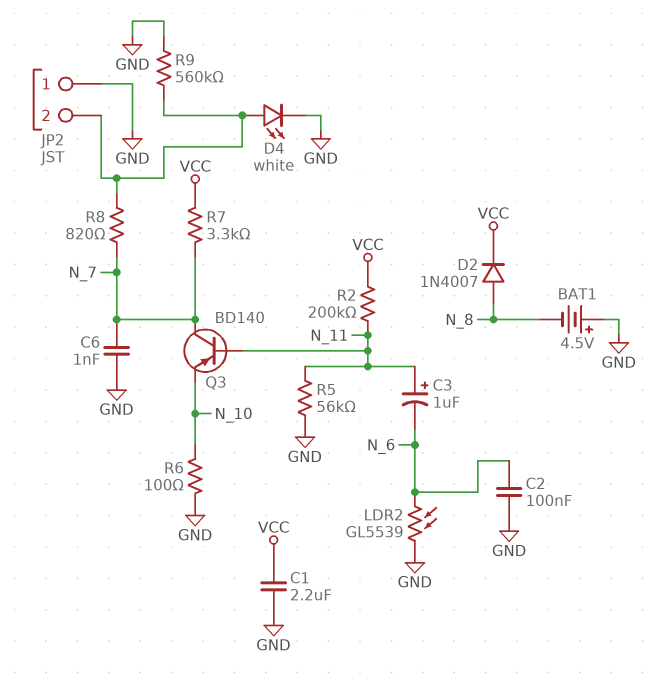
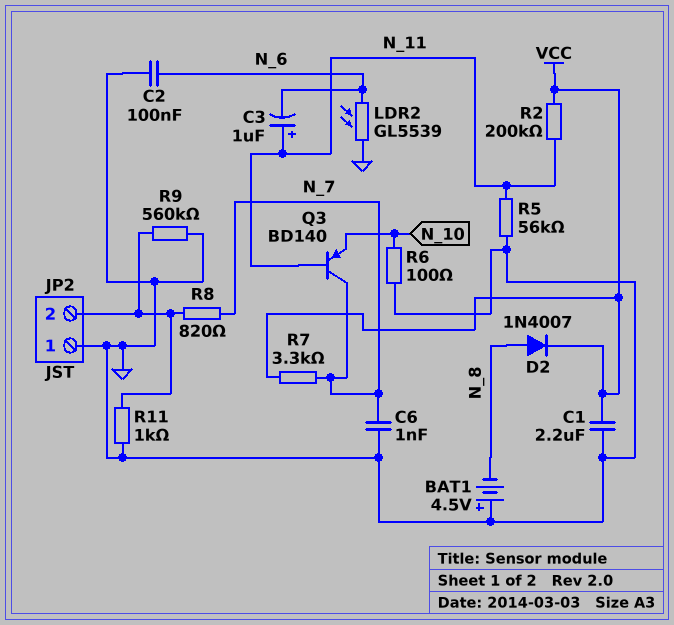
D4: LED white (A JP2/2, K GND) -> none
R11: none -> 1k (GND, JP2/2)

